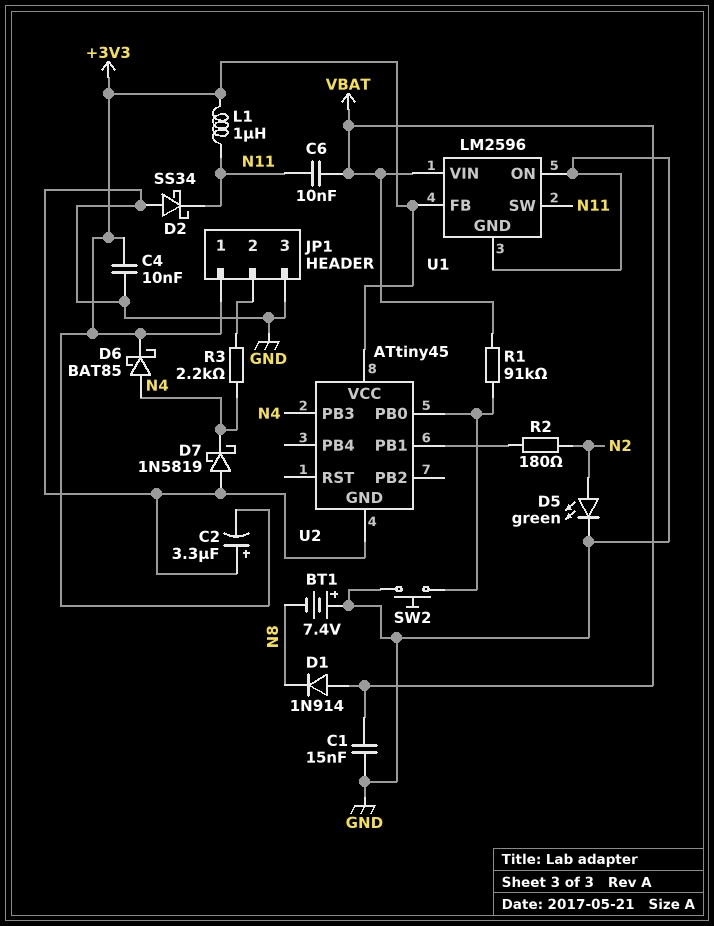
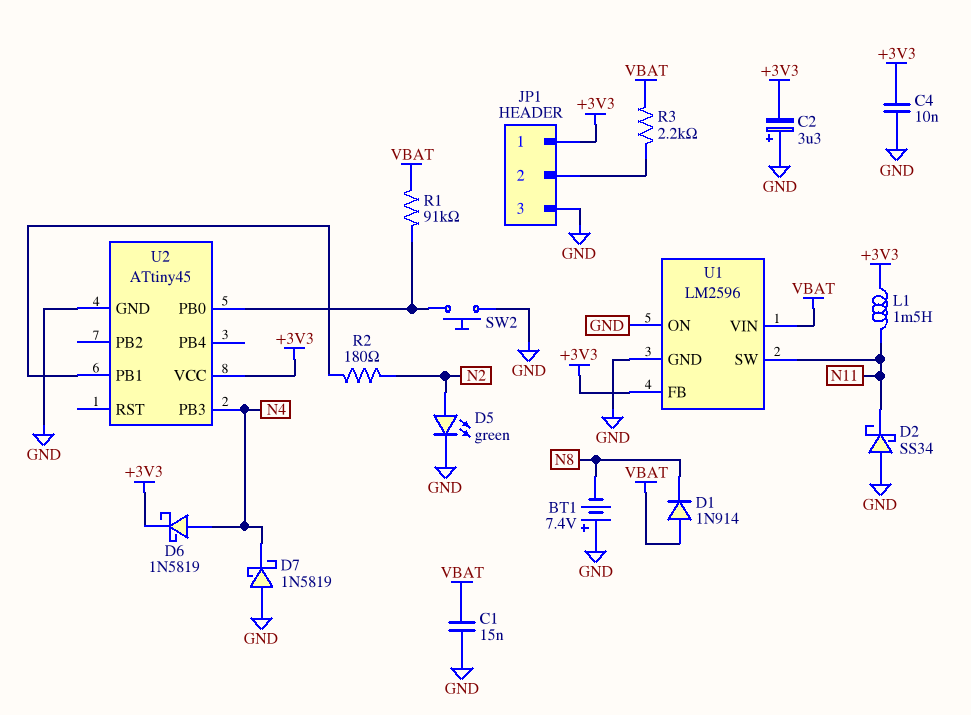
C6: 10nF (N11, VBAT) -> none
D6: schottky BAT85 (A N4, K +3V3) -> schottky 1N5819 (A N4, K +3V3)
L1: 1uH (+3V3, N11) -> 1.5mH (+3V3, N11)
R3: 2.2k (JP1/2, N4) -> 2.2k (JP1/2, VBAT)

